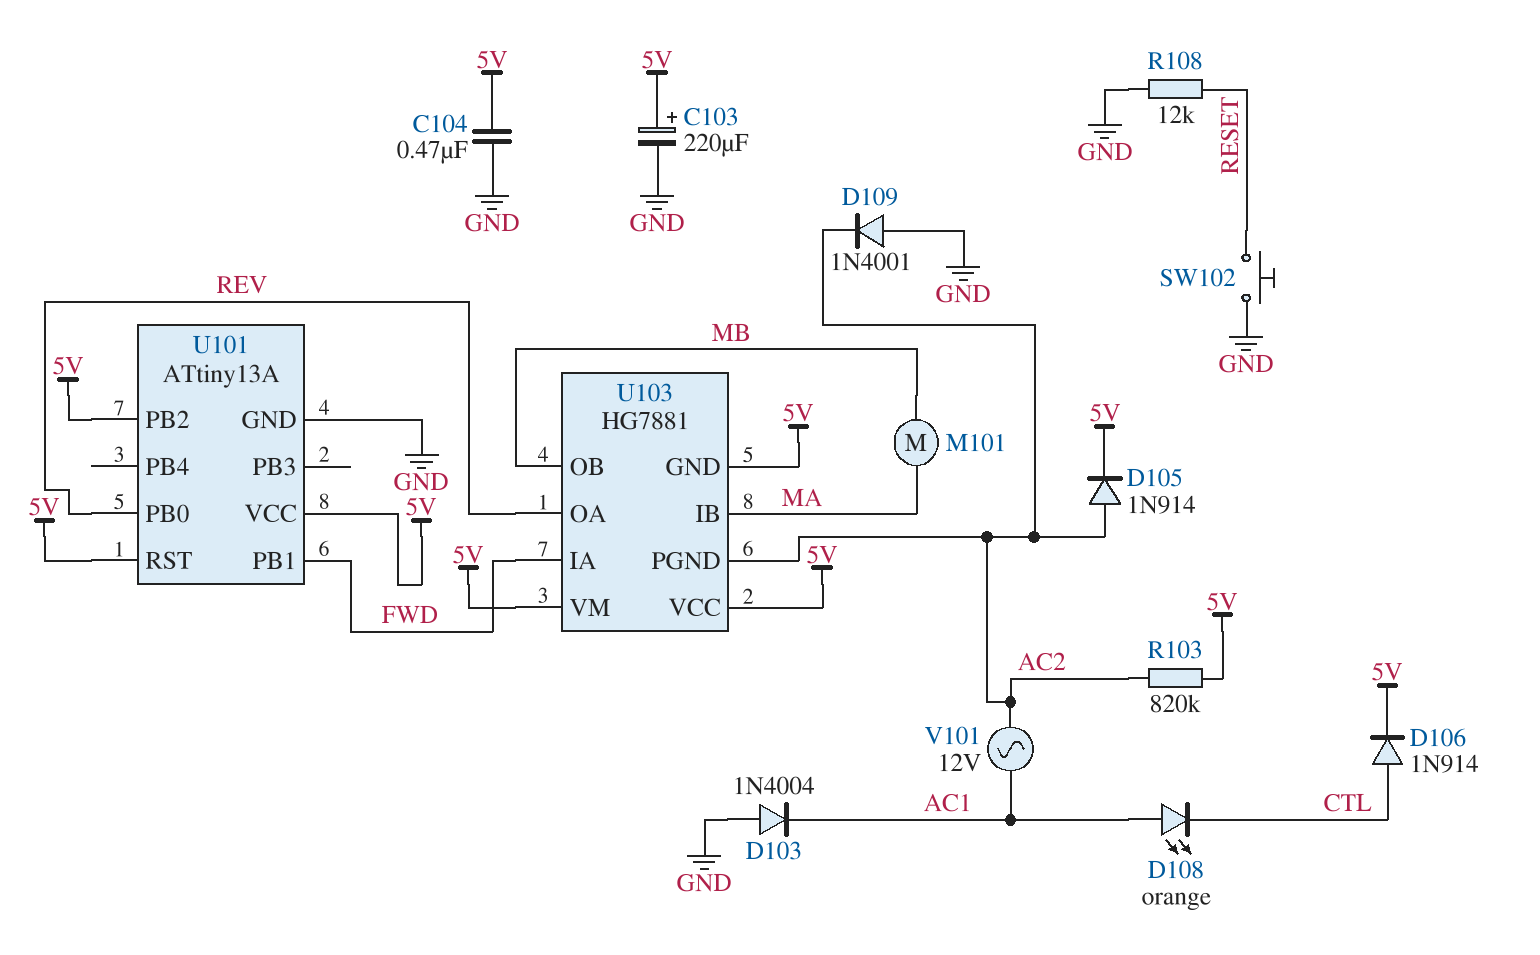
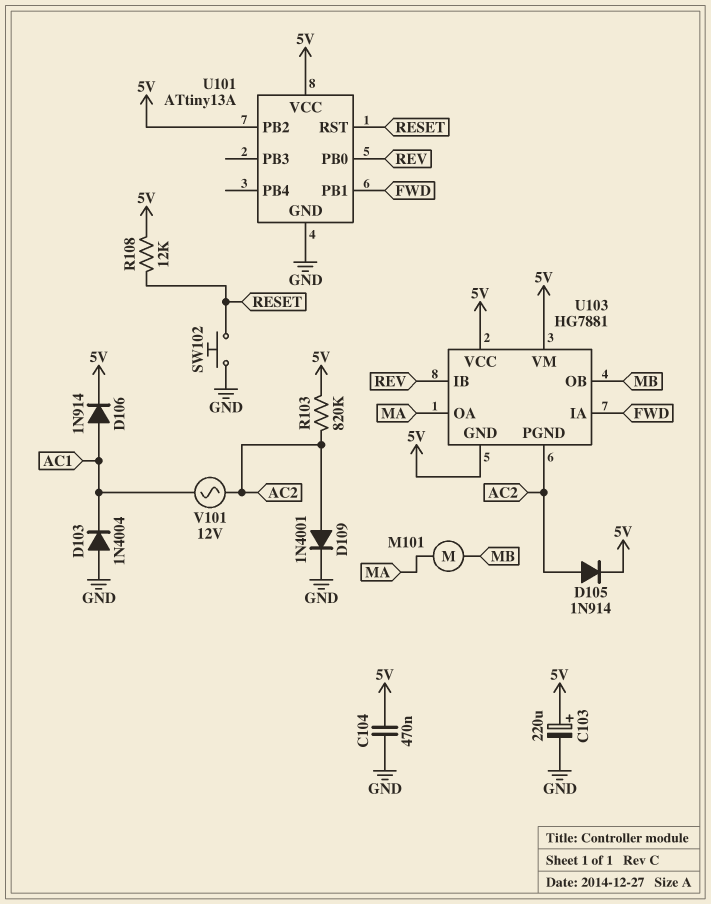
D106: diode 1N914 (A CTL, K 5V) -> diode 1N914 (A AC1, K 5V)
D108: LED orange (A AC1, K CTL) -> none
D109: diode 1N4001 (A GND, K AC2) -> diode 1N4001 (A AC2, K GND)
R108: 12k (GND, RESET) -> 12k (5V, RESET)
U101 pin RST: 5V -> RESET
U103 pin IB: MA -> REV
U103 pin OA: REV -> MA

